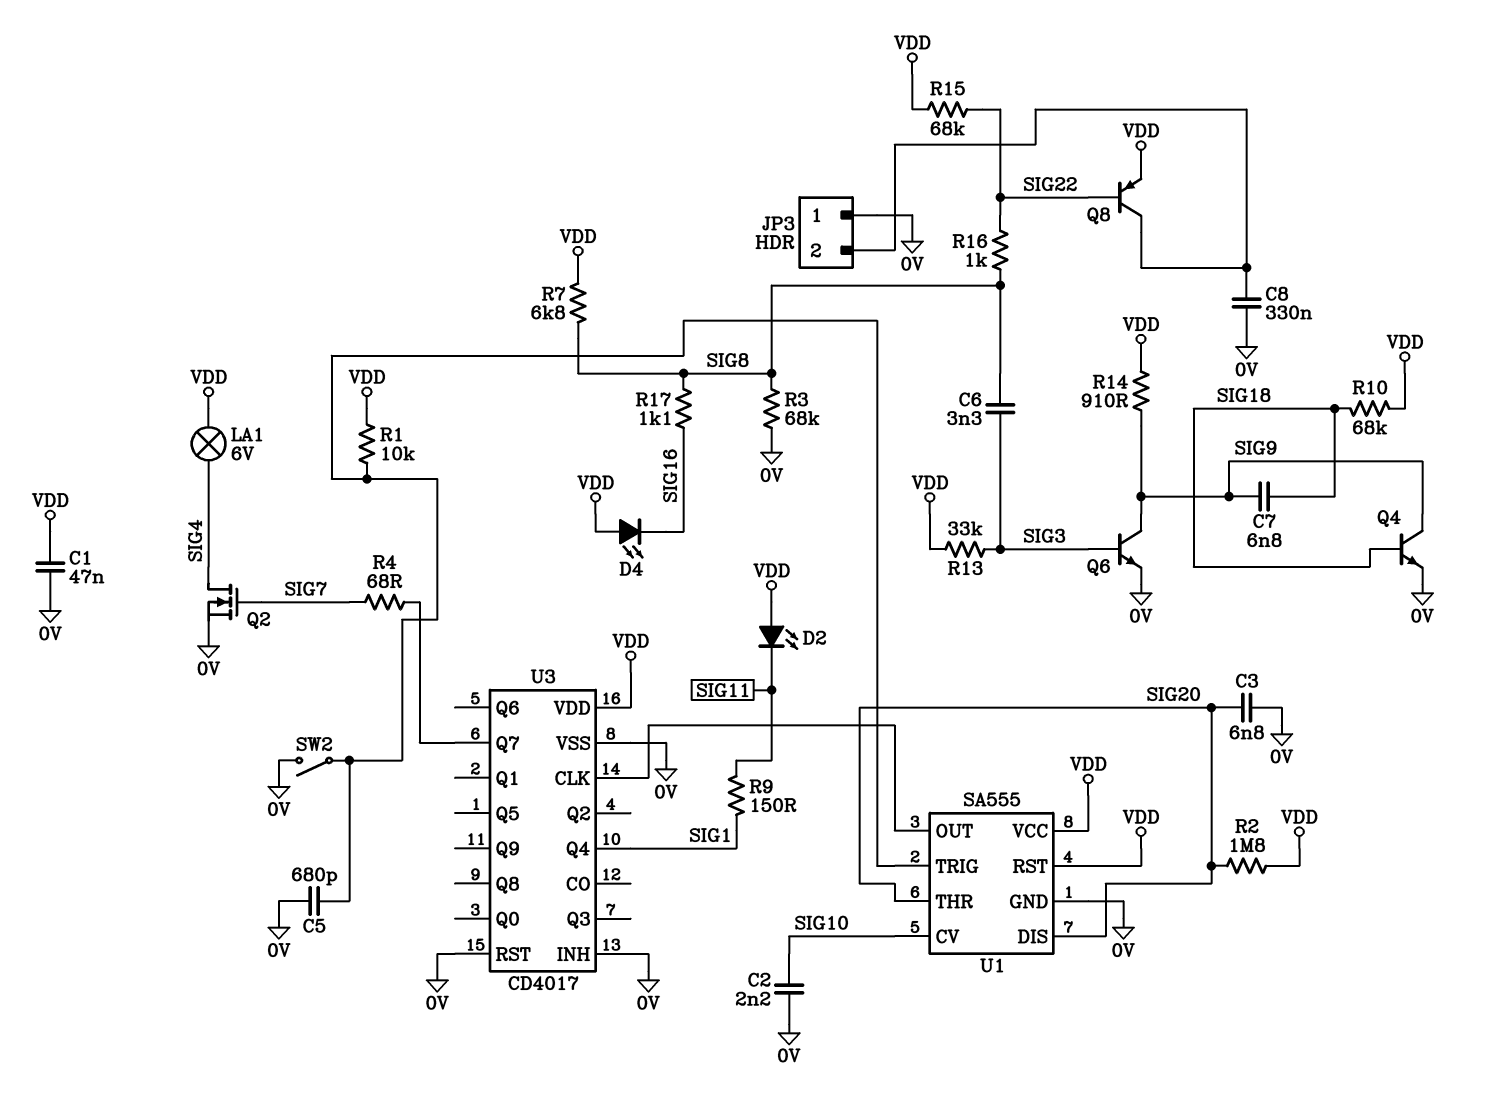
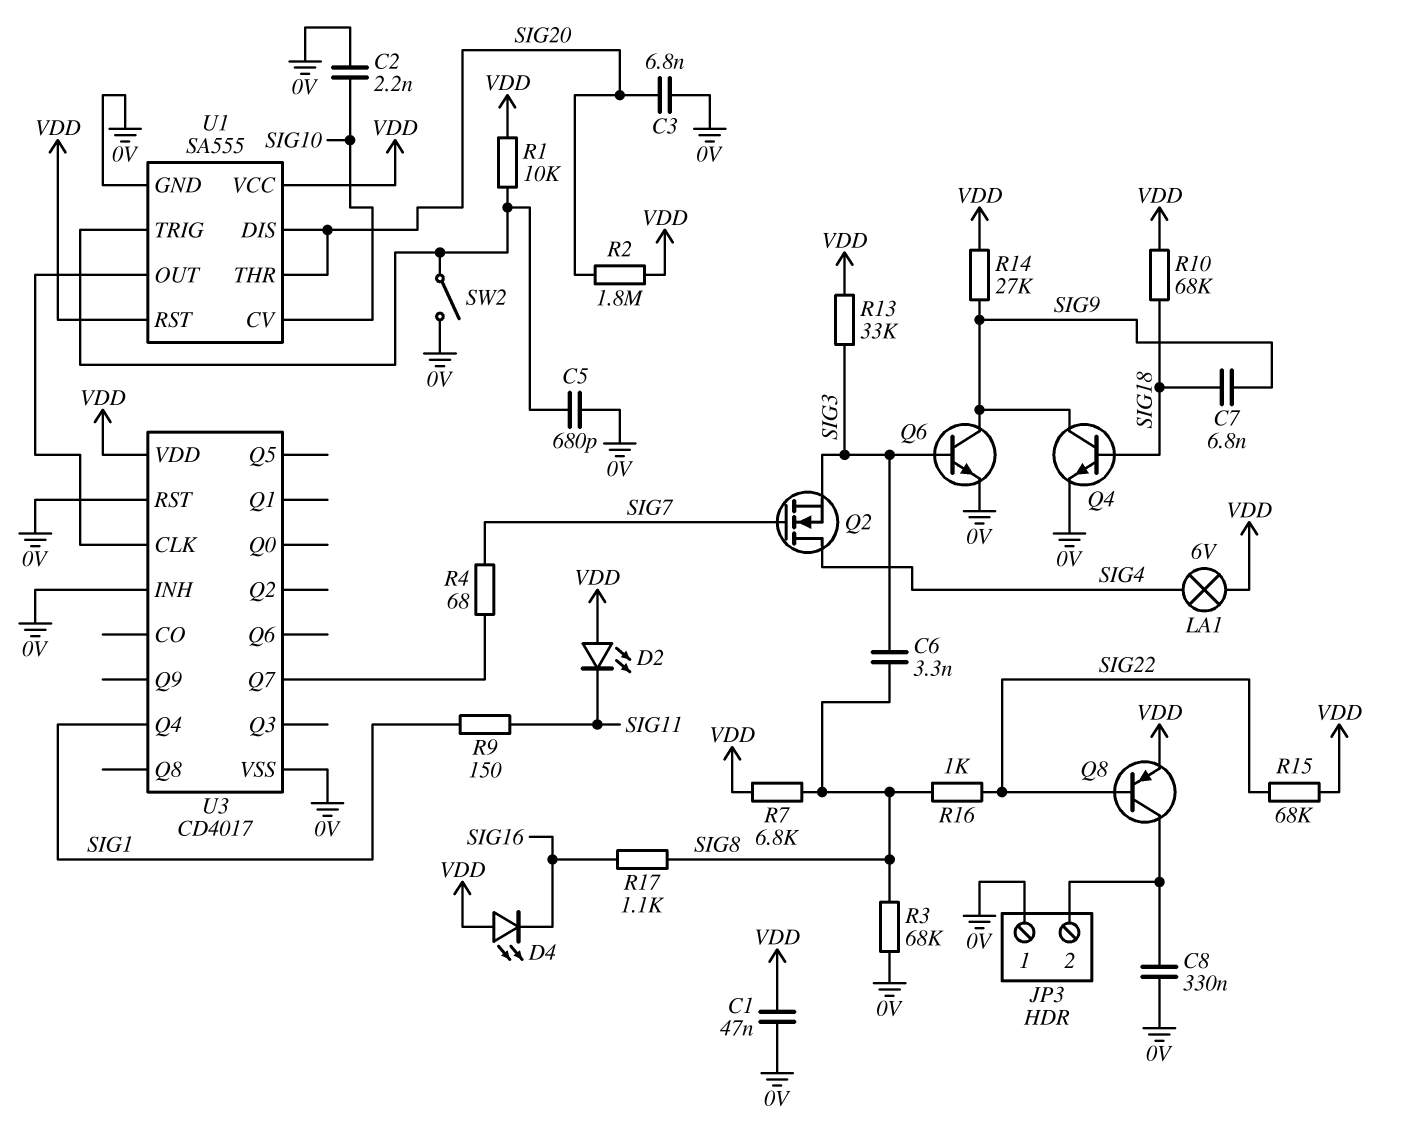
Q2: NMOS (G SIG7, D SIG4, S 0V) -> NMOS (G SIG7, D SIG4, S SIG3)
R14: 910 (SIG9, VDD) -> 27k (SIG9, VDD)

